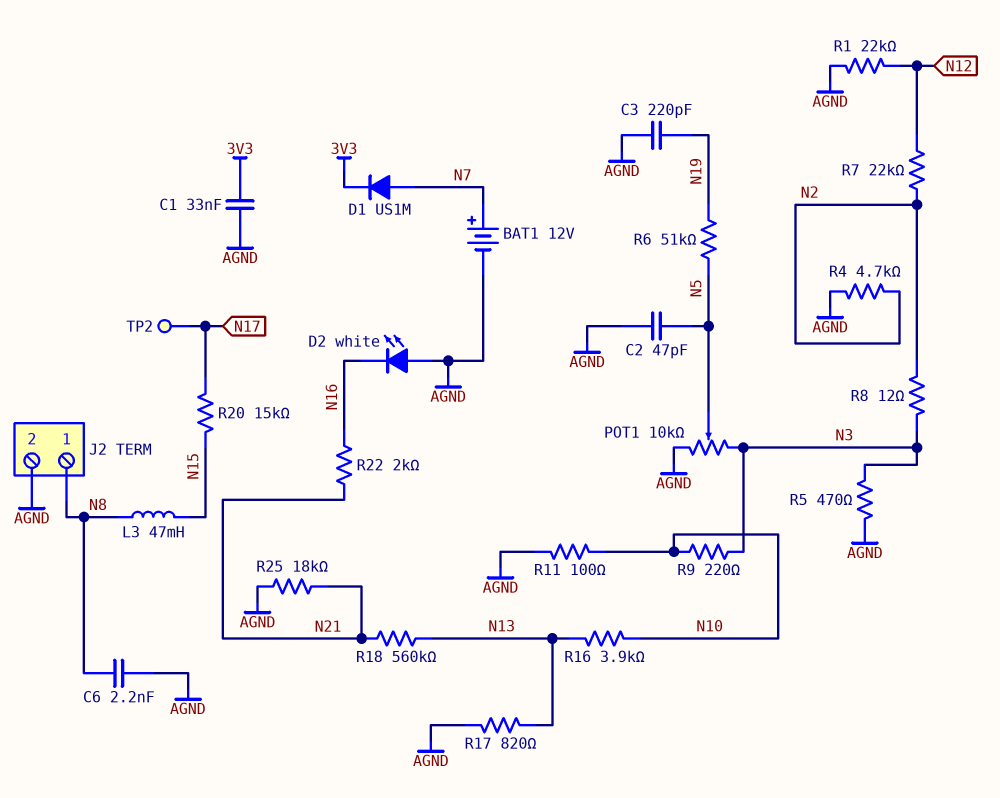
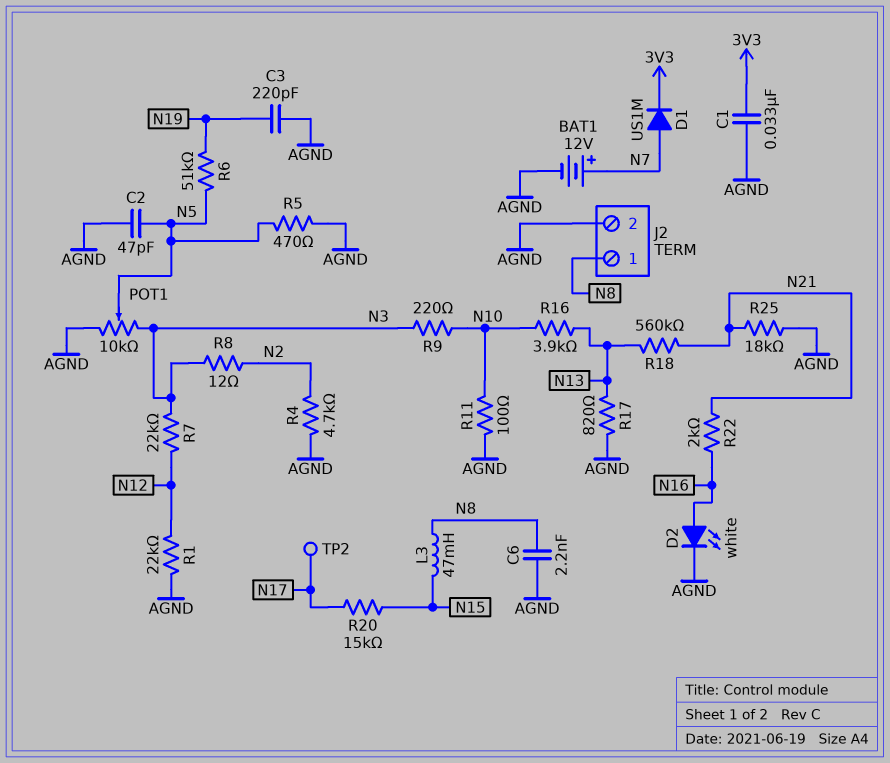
D2: LED white (A AGND, K N16) -> LED white (A N16, K AGND)
R5: 470 (AGND, N3) -> 470 (AGND, N5)
R7: 22k (N2, N12) -> 22k (N3, N12)

